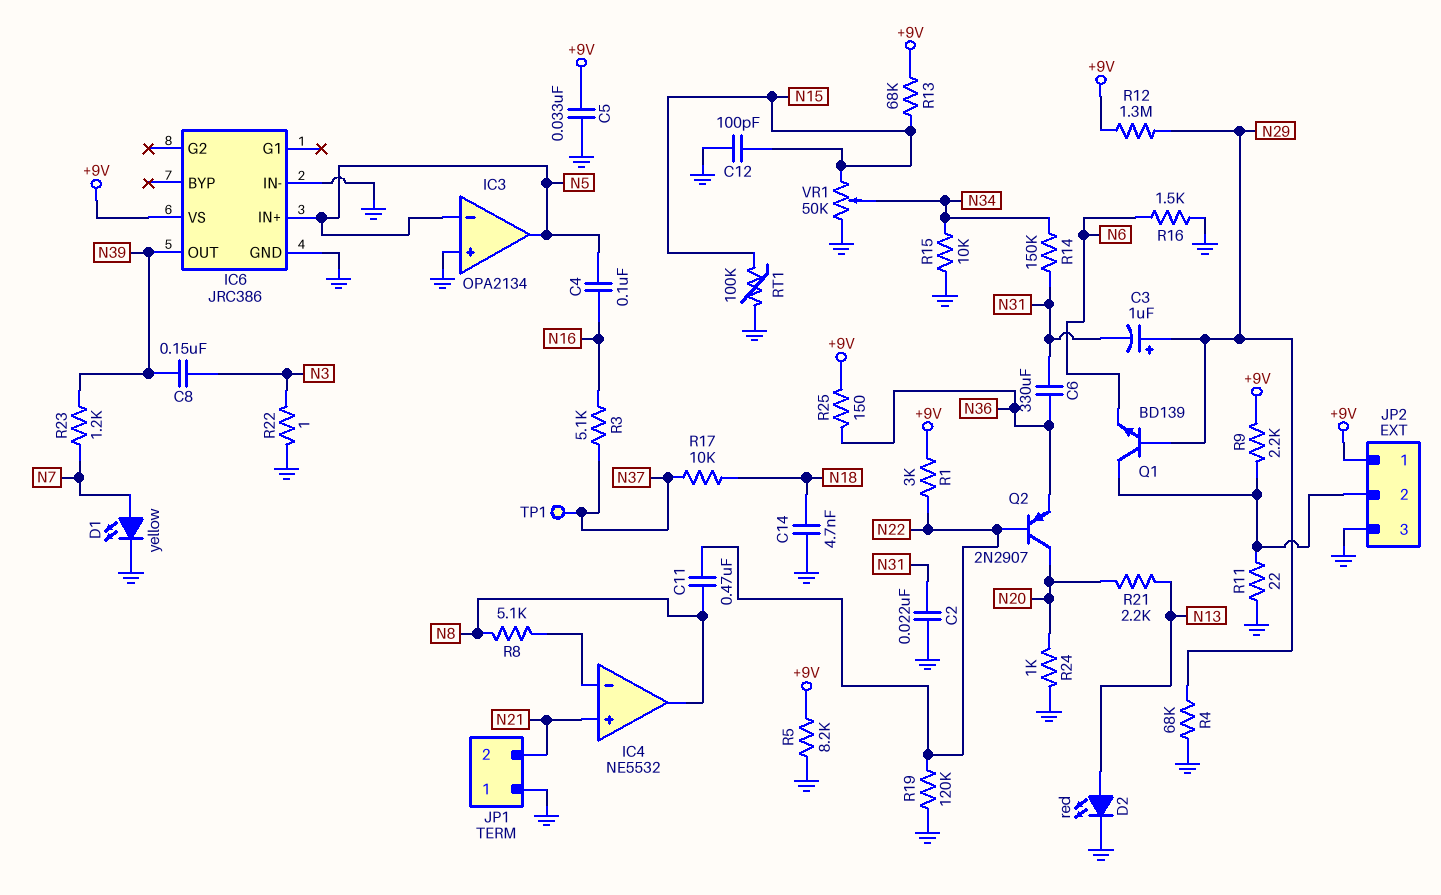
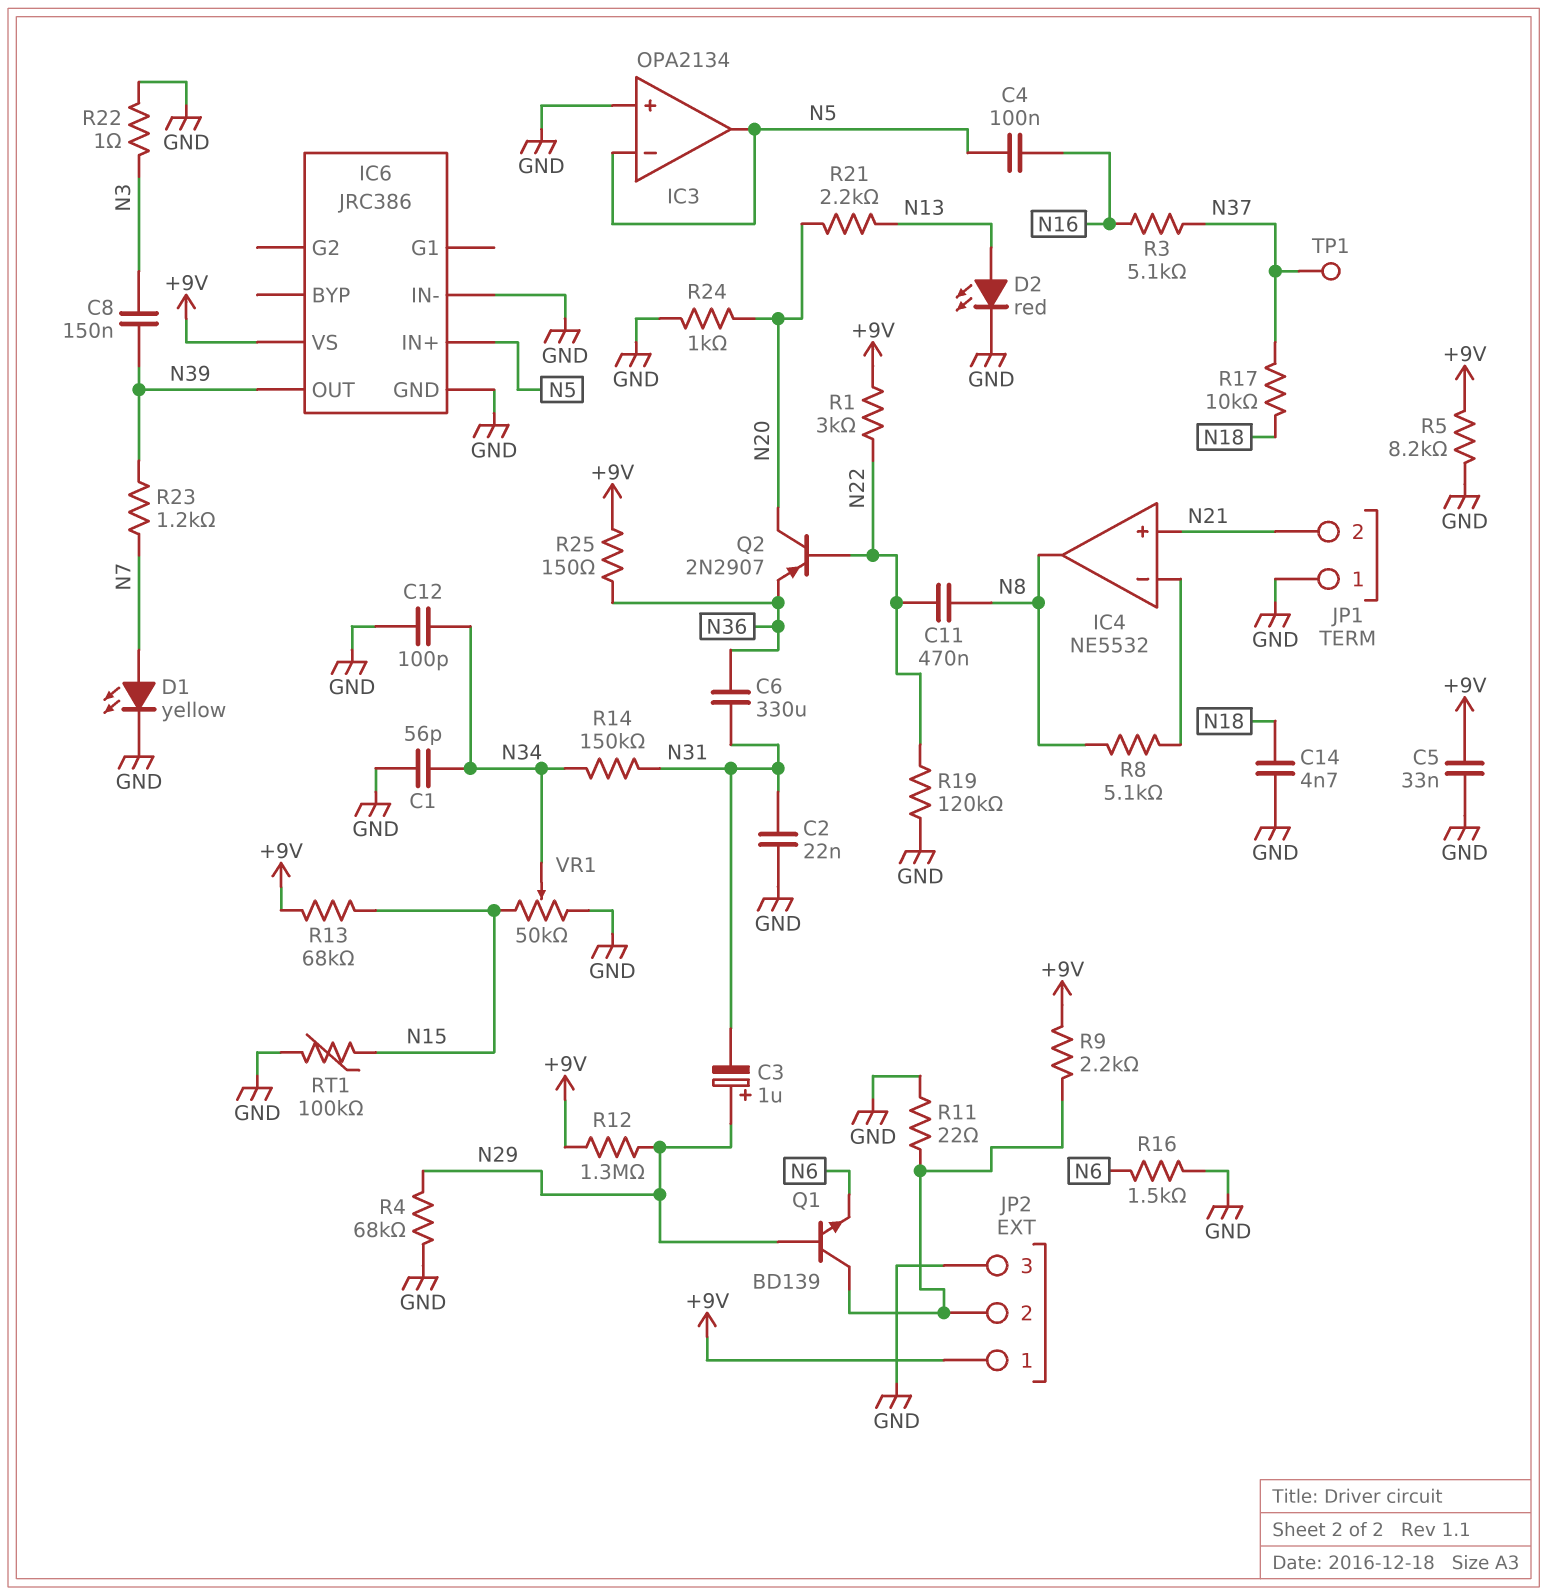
C1: none -> 56pF (GND, N34)
C12: 100pF (GND, N15) -> 100pF (GND, N34)
R15: 10k (GND, N34) -> none

